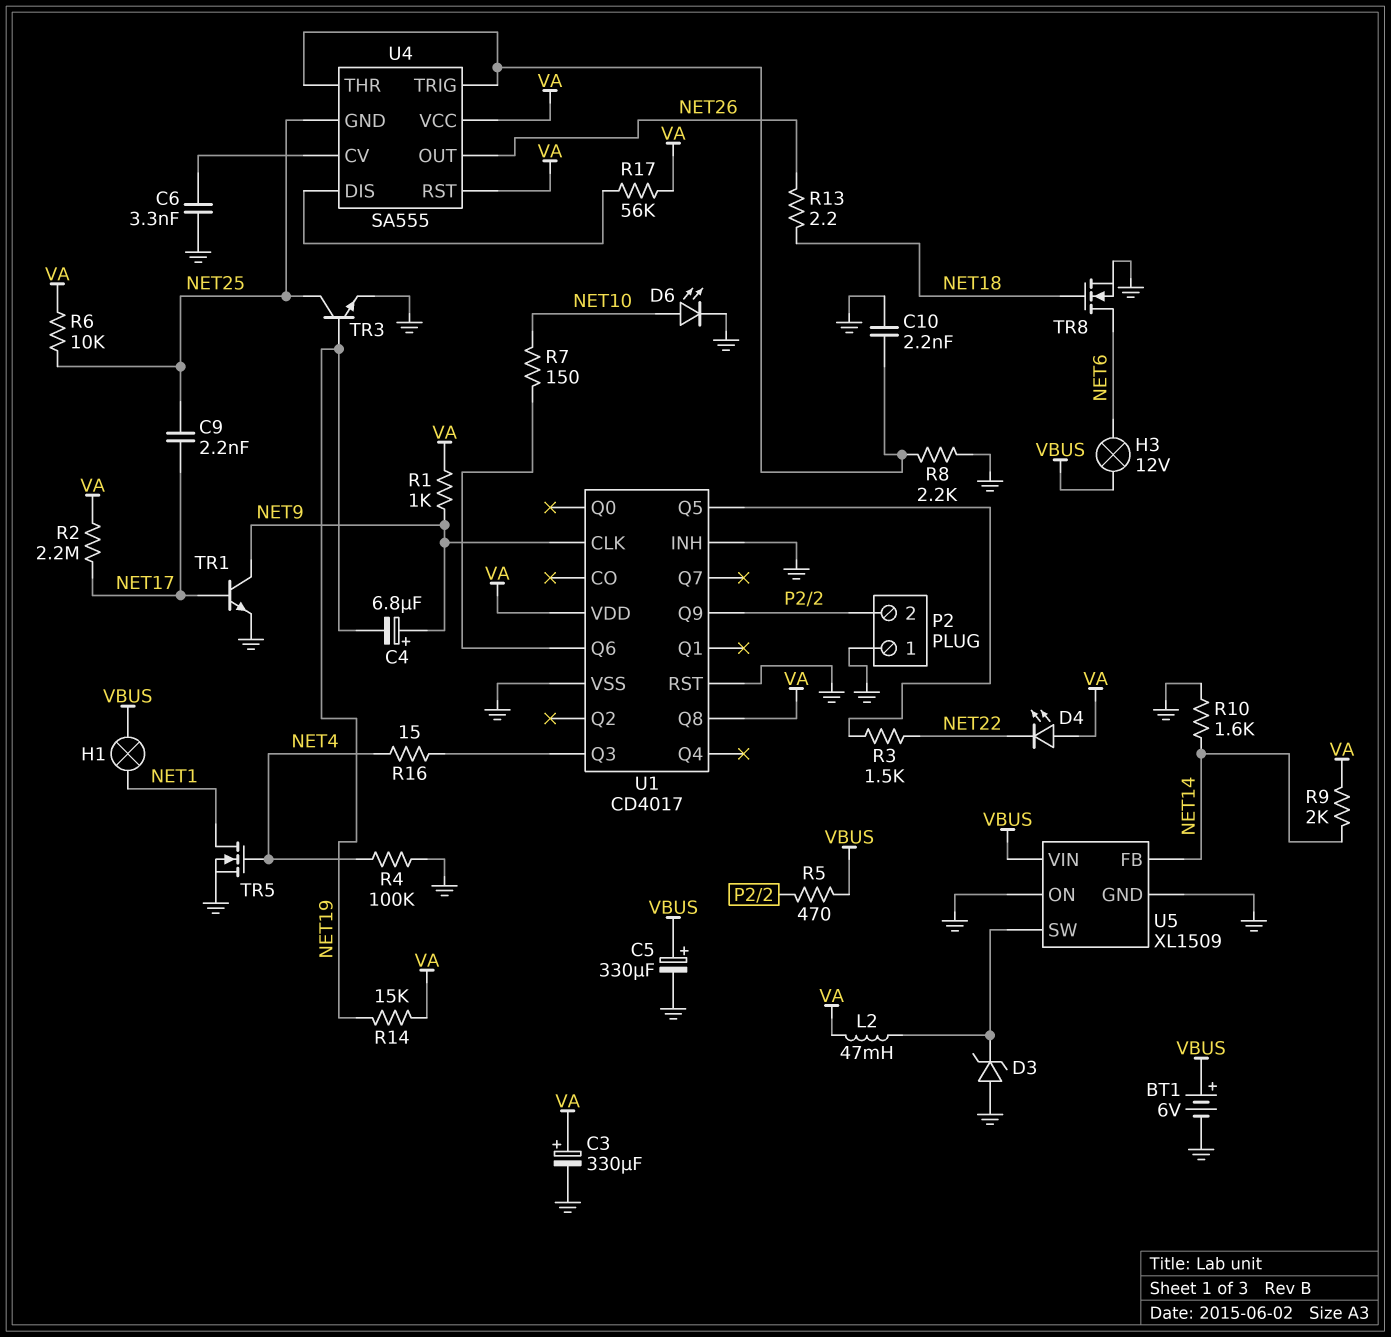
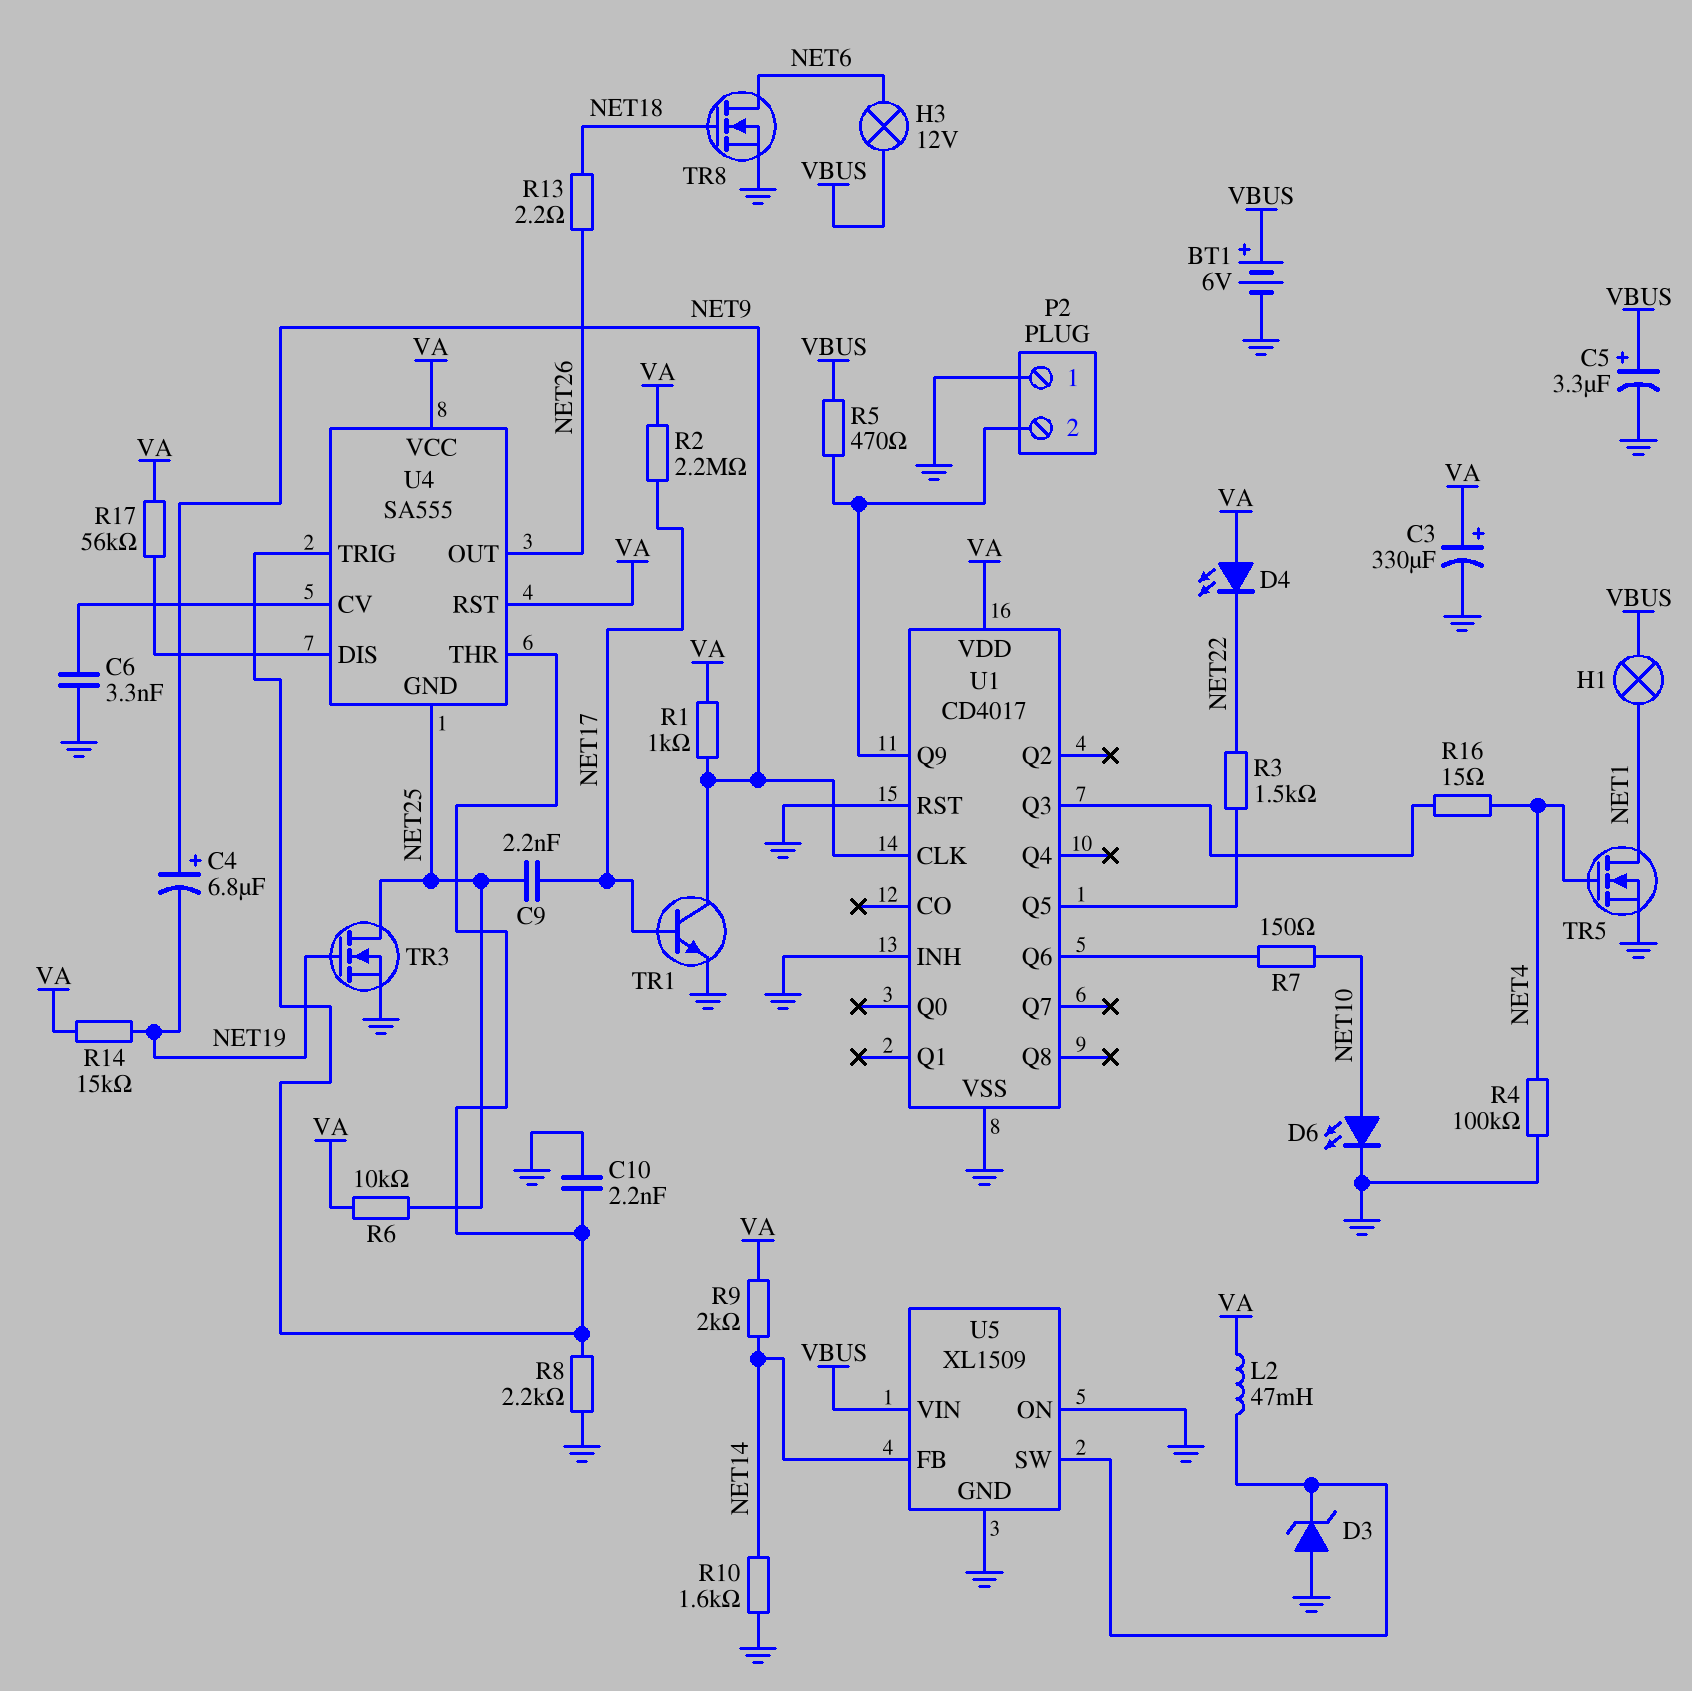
C5: 330uF (plus VBUS, minus GND) -> 3.3uF (plus VBUS, minus GND)
TR3: NPN (B NET19, C NET25, E GND) -> NMOS (G NET19, D NET25, S GND)
U1 pin Q8: VA -> none

